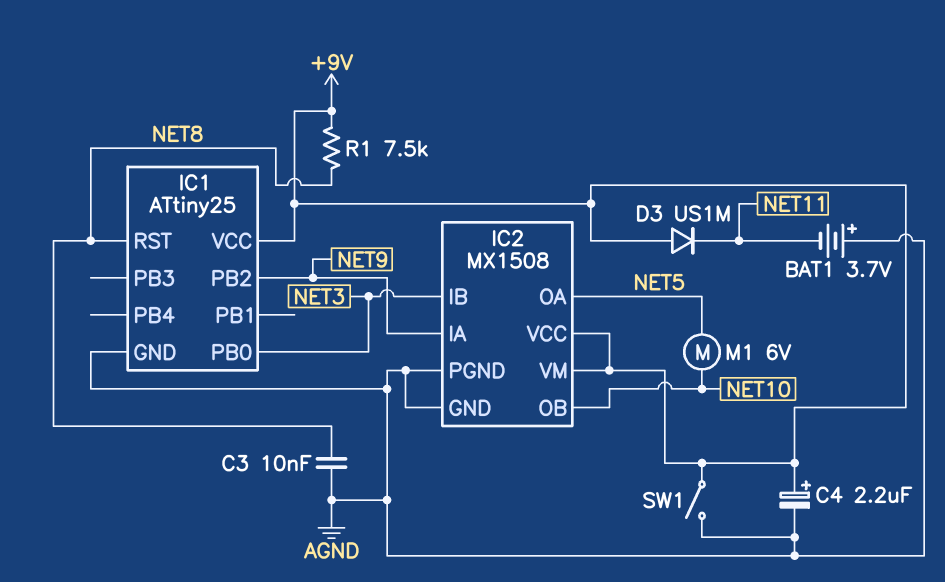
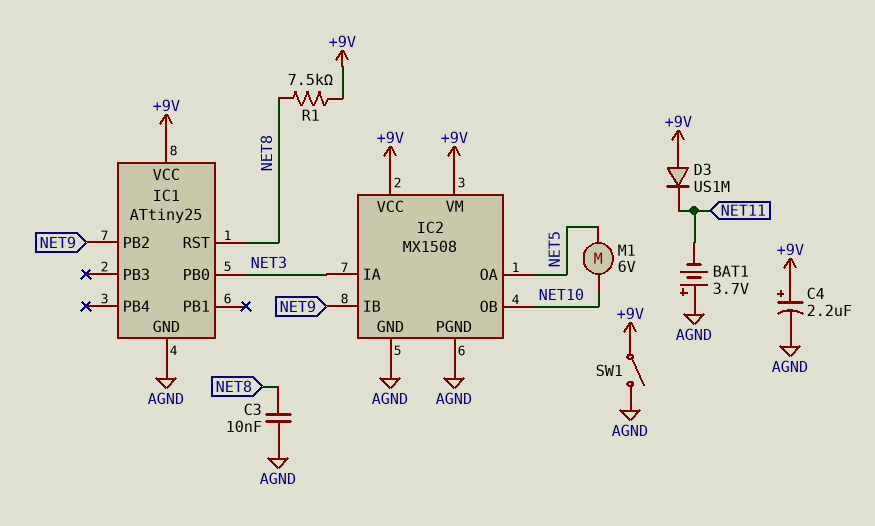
IC2 pin IA: NET9 -> NET3
IC2 pin IB: NET3 -> NET9

